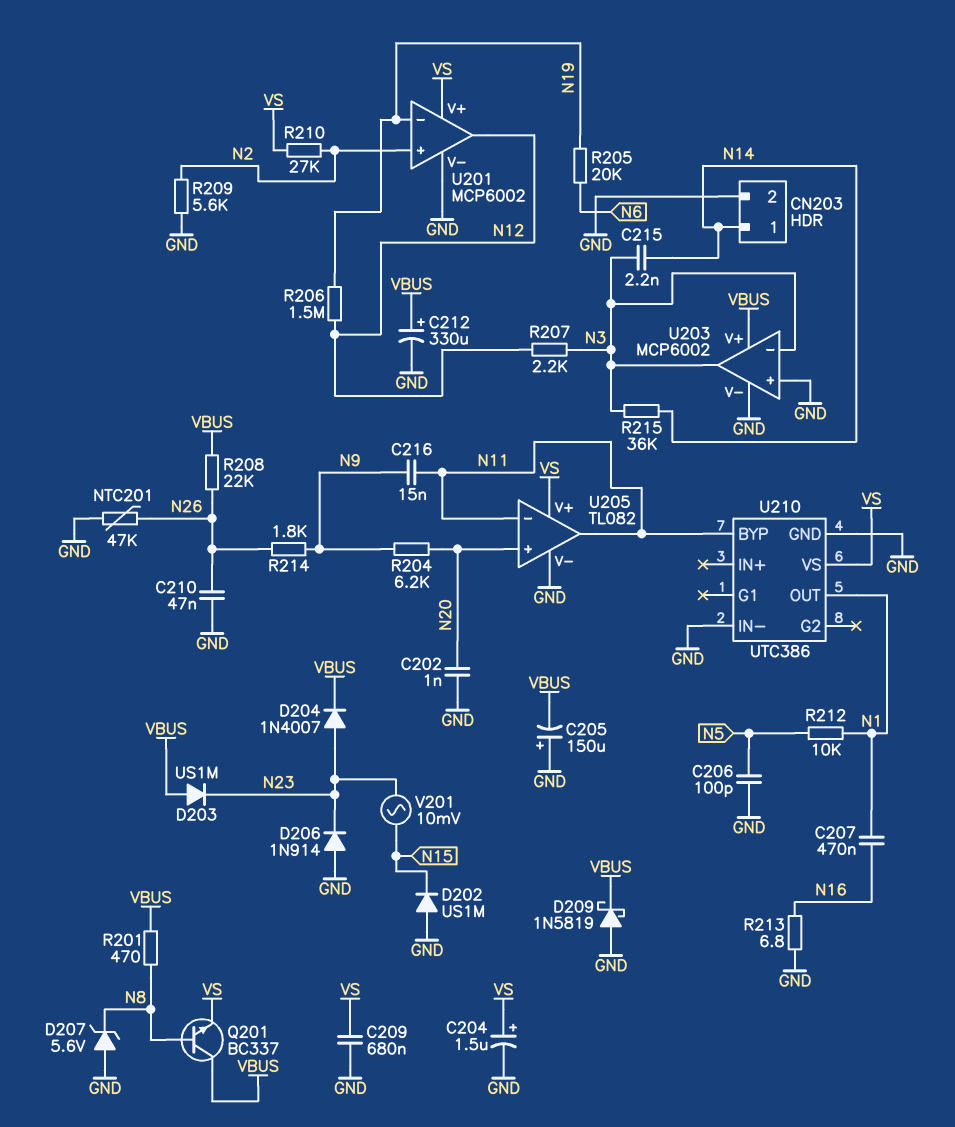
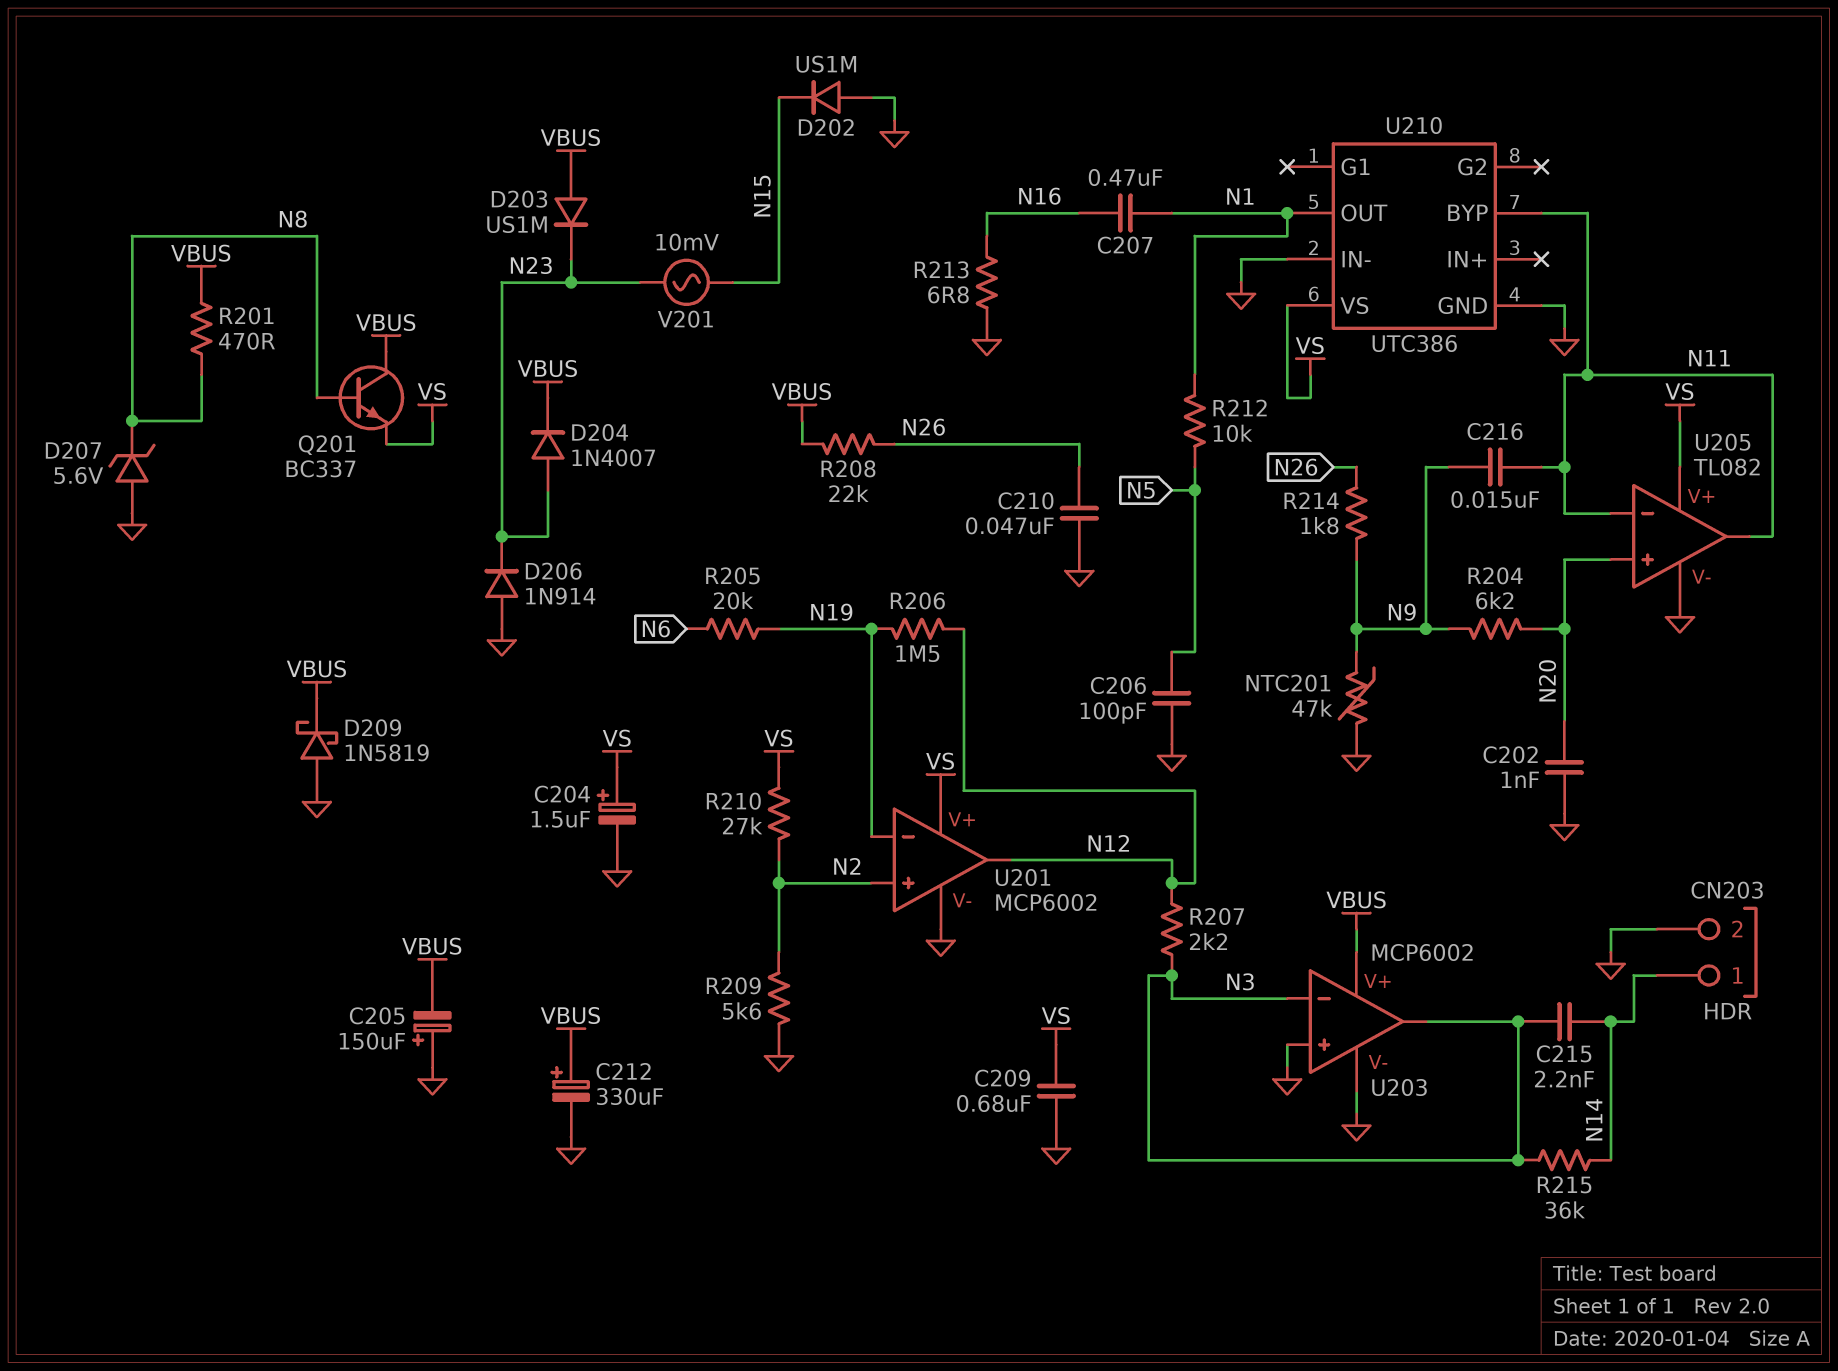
NTC201: 47k (GND, N26) -> 47k (GND, N9)

